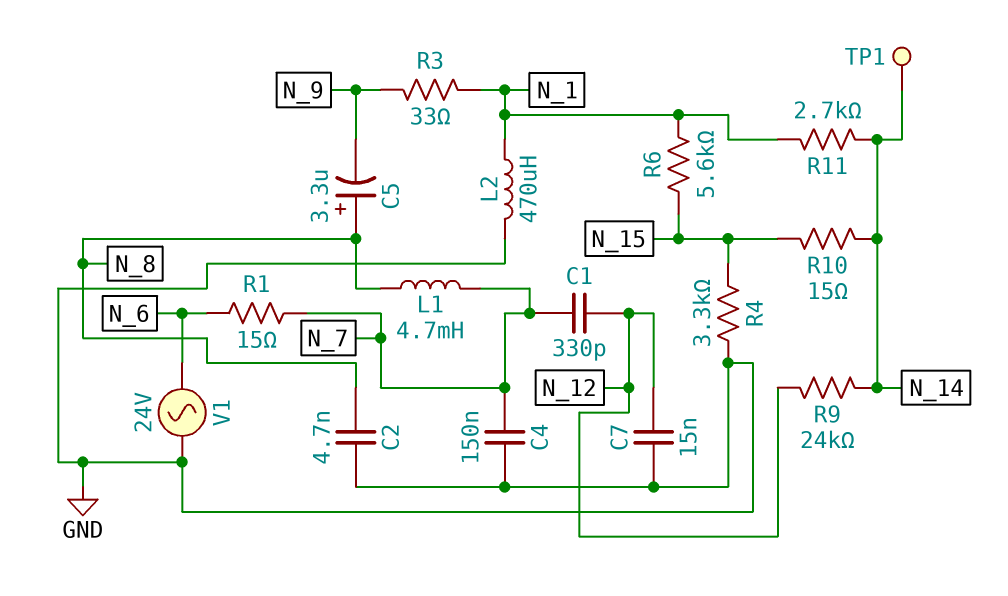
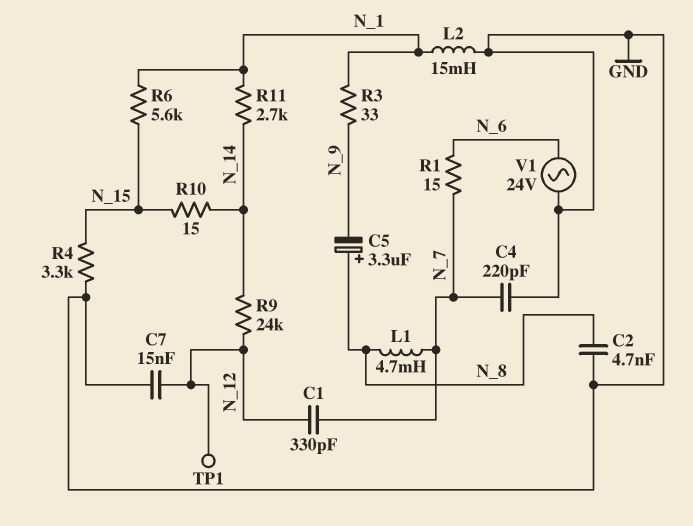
C4: 150nF (GND, N_7) -> 220pF (GND, N_7)
L2: 470uH (GND, N_1) -> 15mH (GND, N_1)
TP1: test point (N_14) -> test point (N_12)

